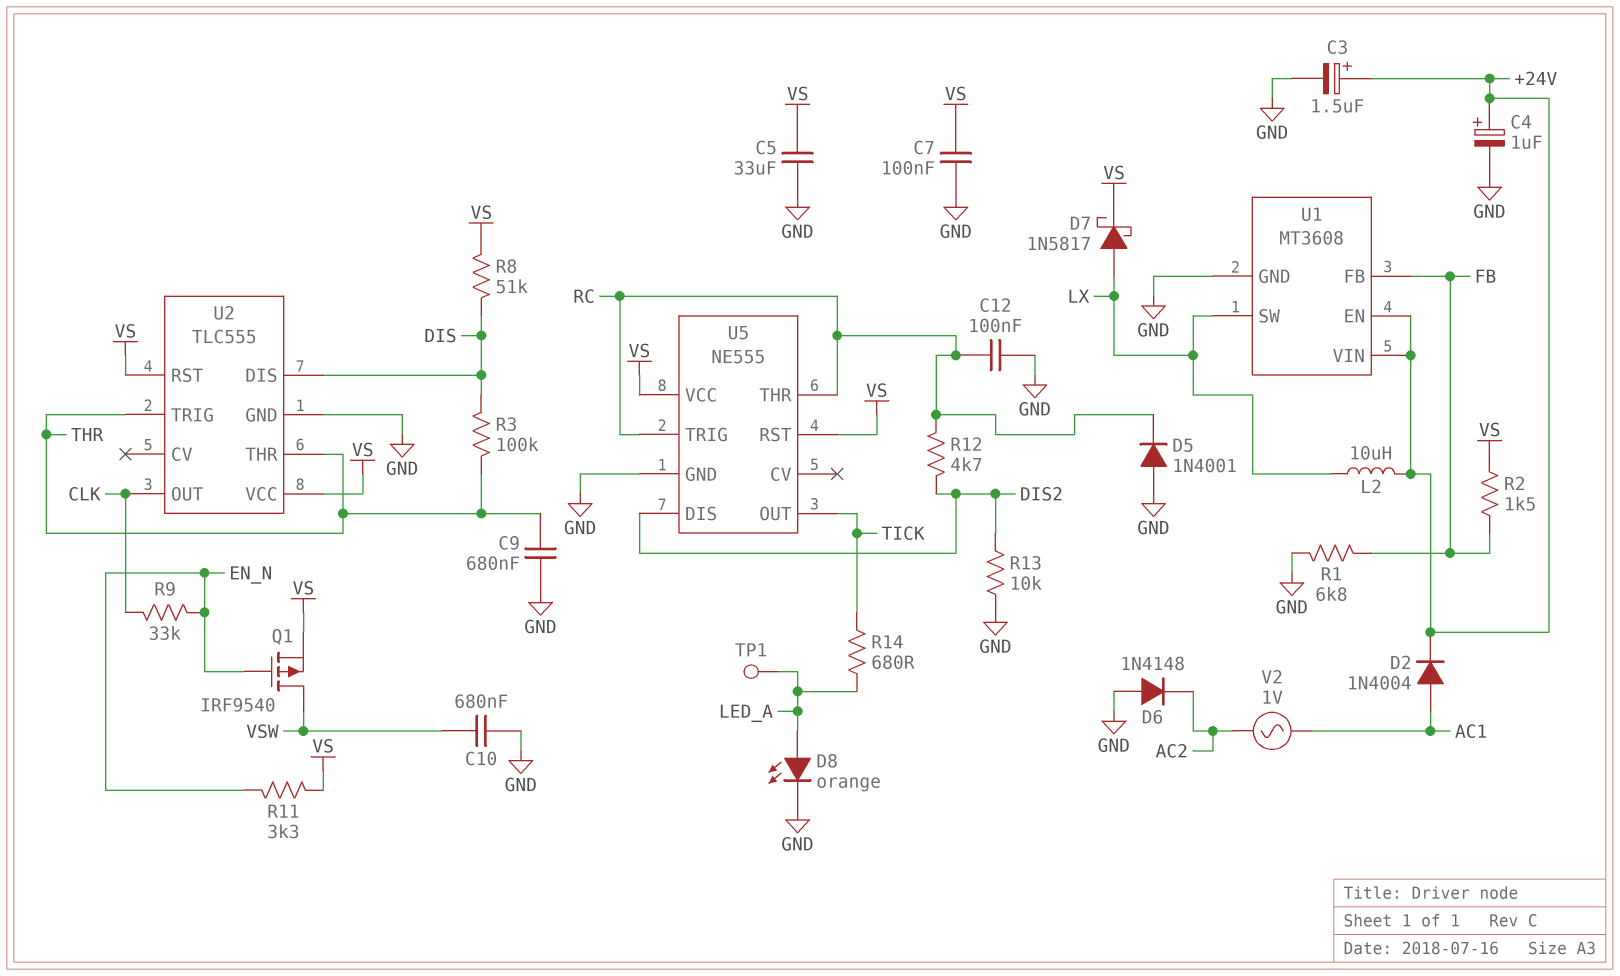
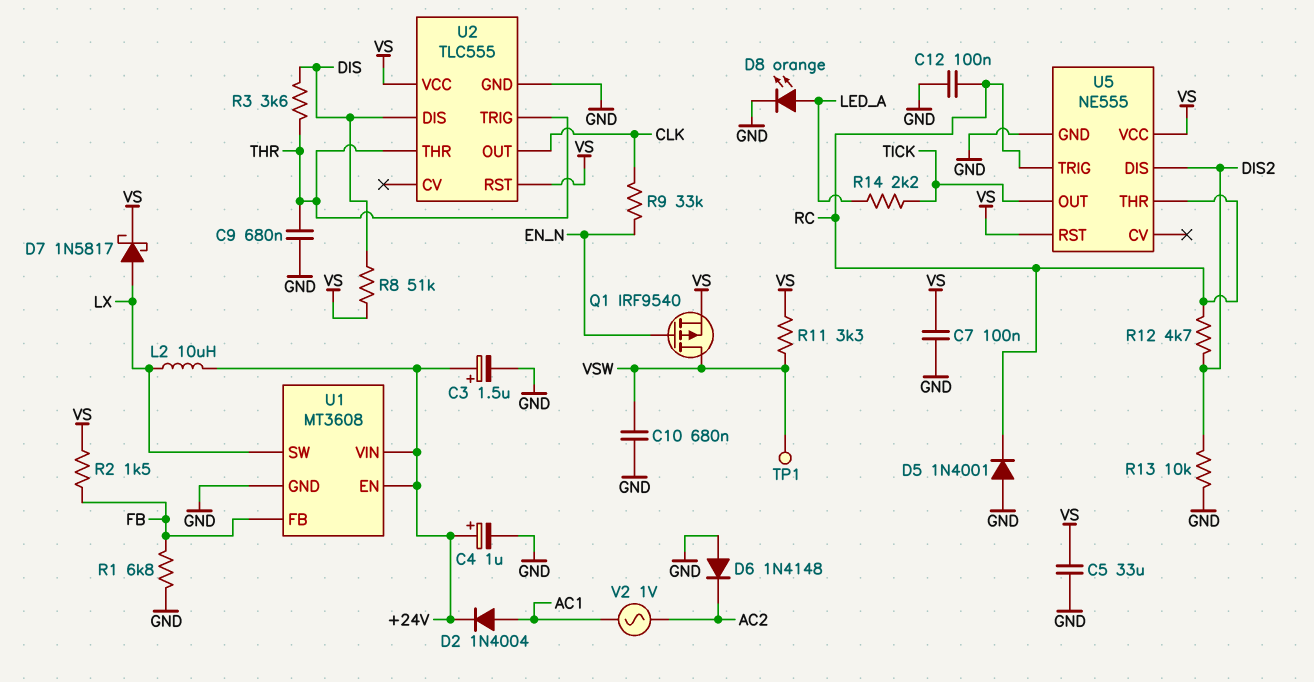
R3: 100k (DIS, THR) -> 3.6k (DIS, THR)
R11: 3.3k (EN_N, VS) -> 3.3k (VS, VSW)
R14: 680 (LED_A, TICK) -> 2.2k (LED_A, TICK)
TP1: test point (LED_A) -> test point (VSW)

